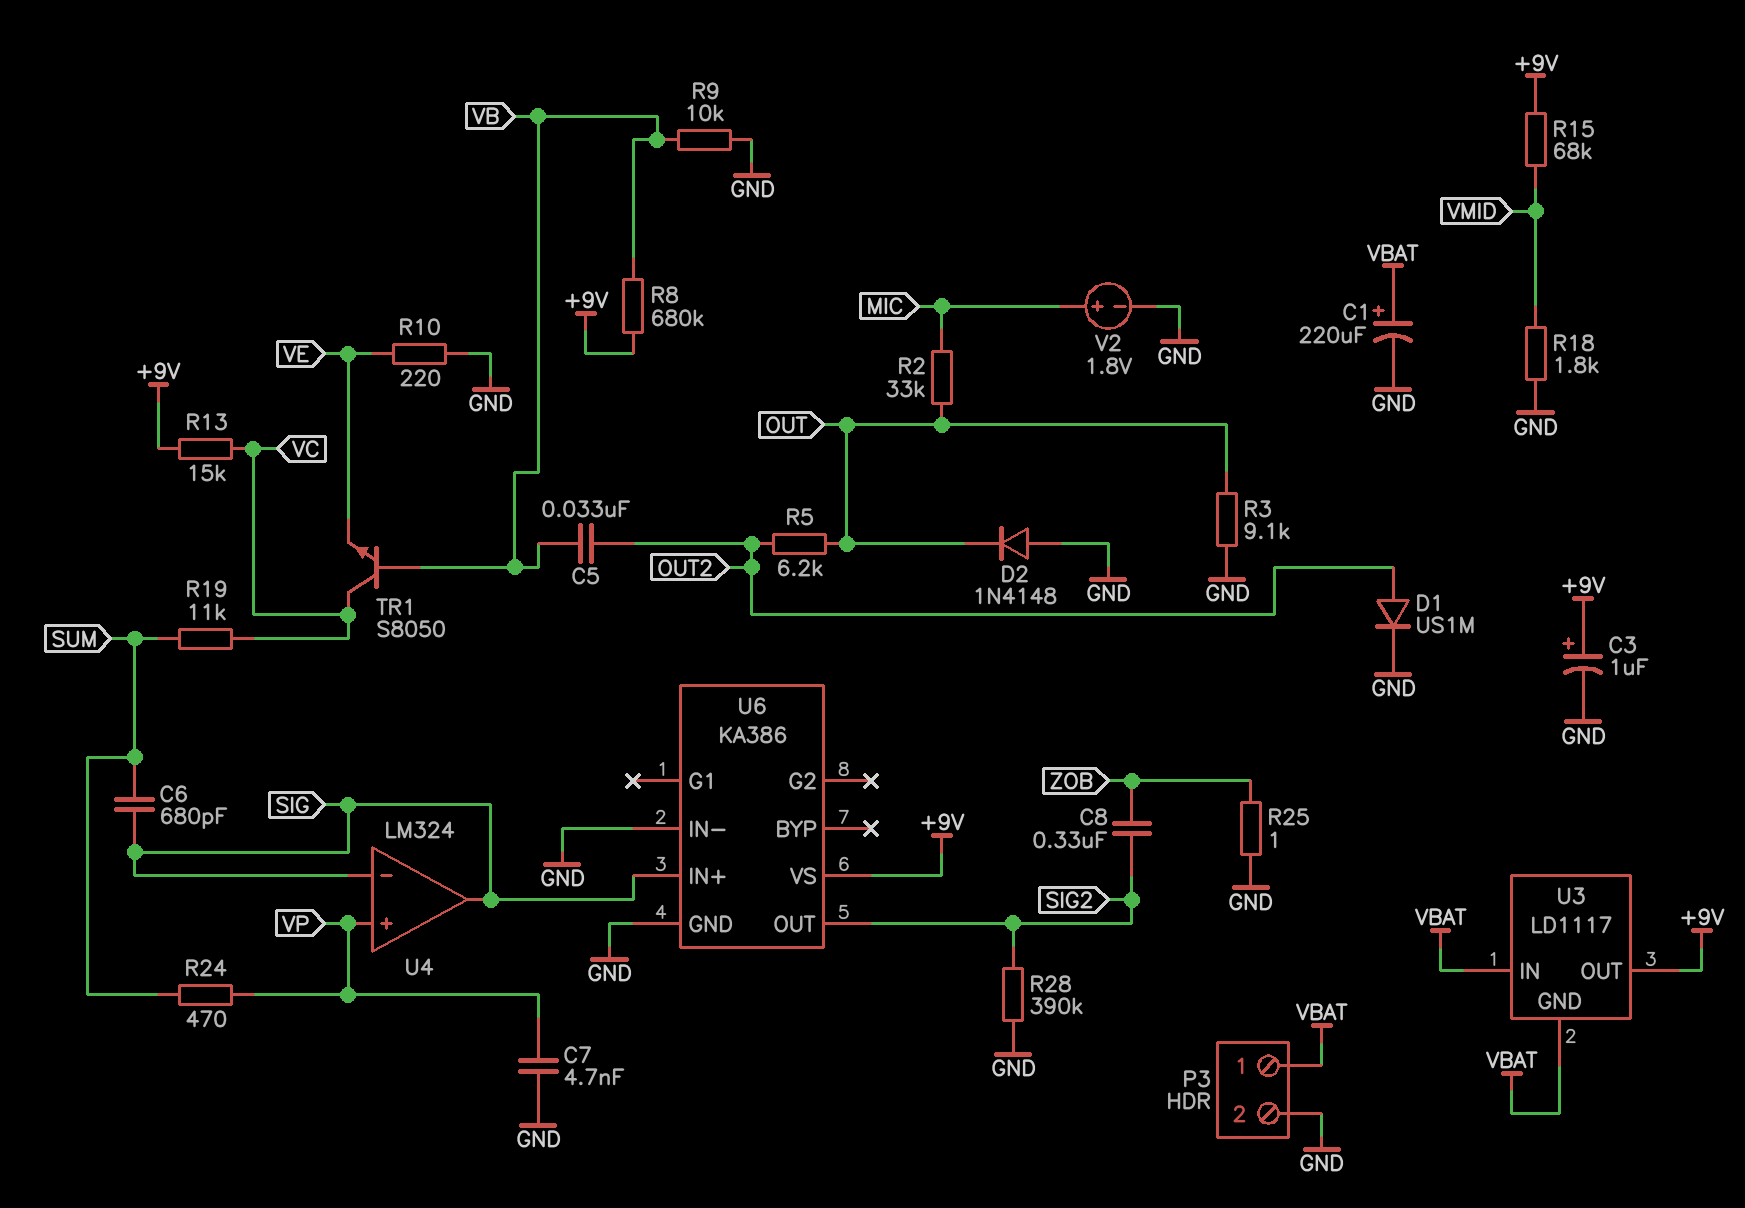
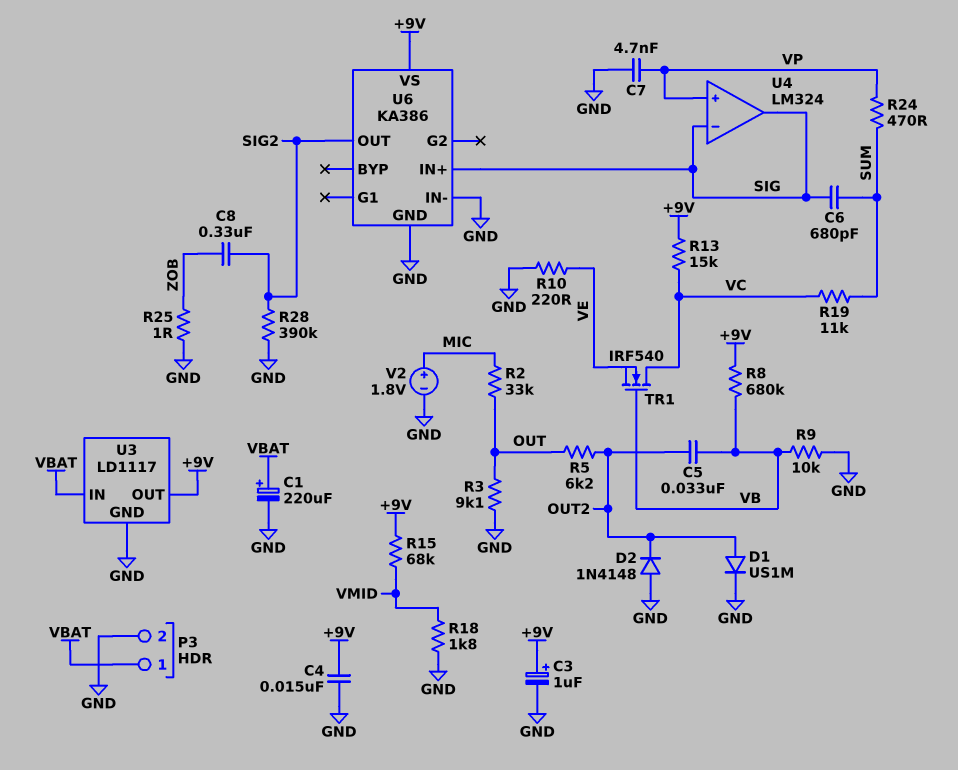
C4: none -> 15nF (+9V, GND)
D2: diode 1N4148 (A GND, K OUT) -> diode 1N4148 (A GND, K OUT2)
TR1: NPN S8050 (B VB, C VC, E VE) -> NMOS IRF540 (G VB, D VC, S VE)
U3 pin GND: VBAT -> GND

